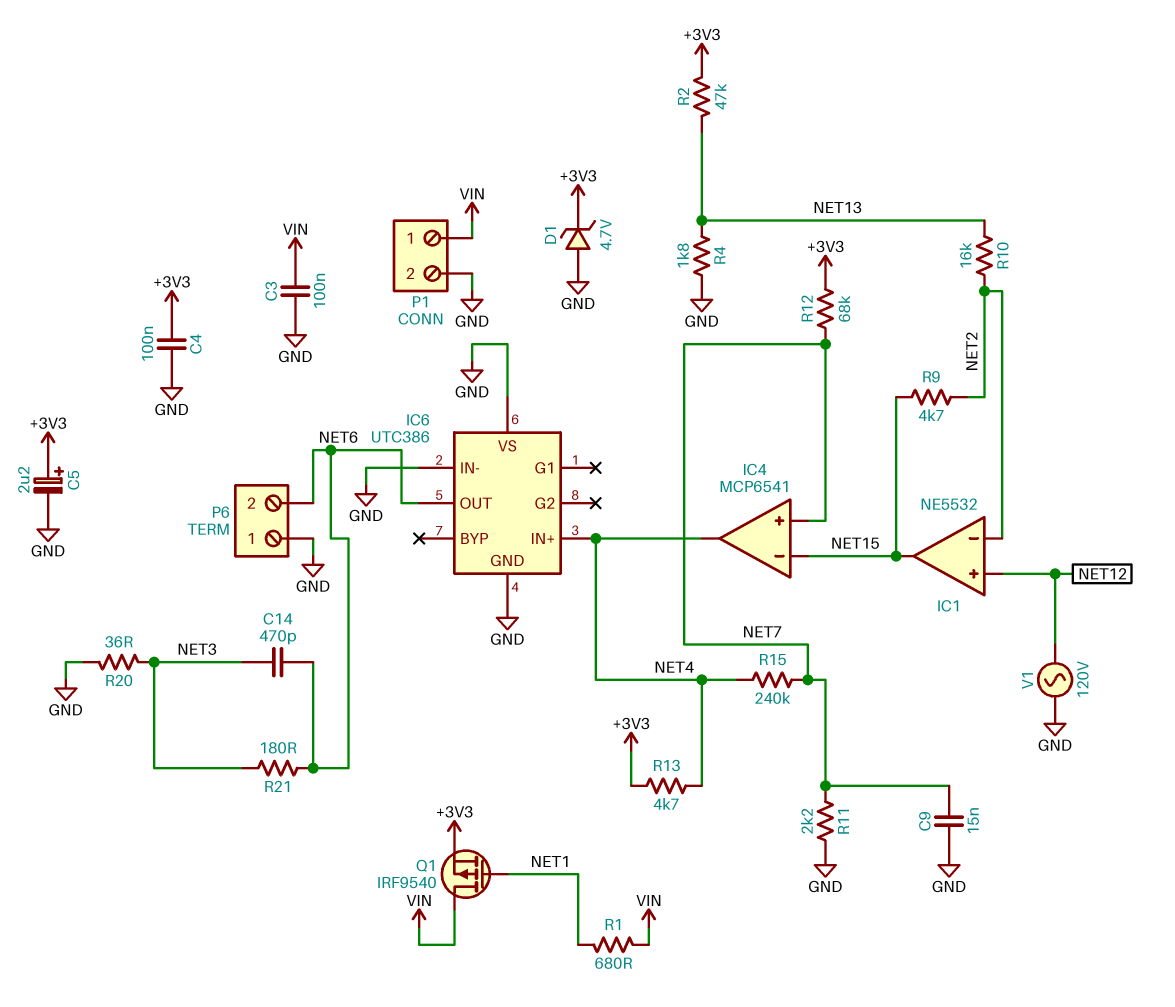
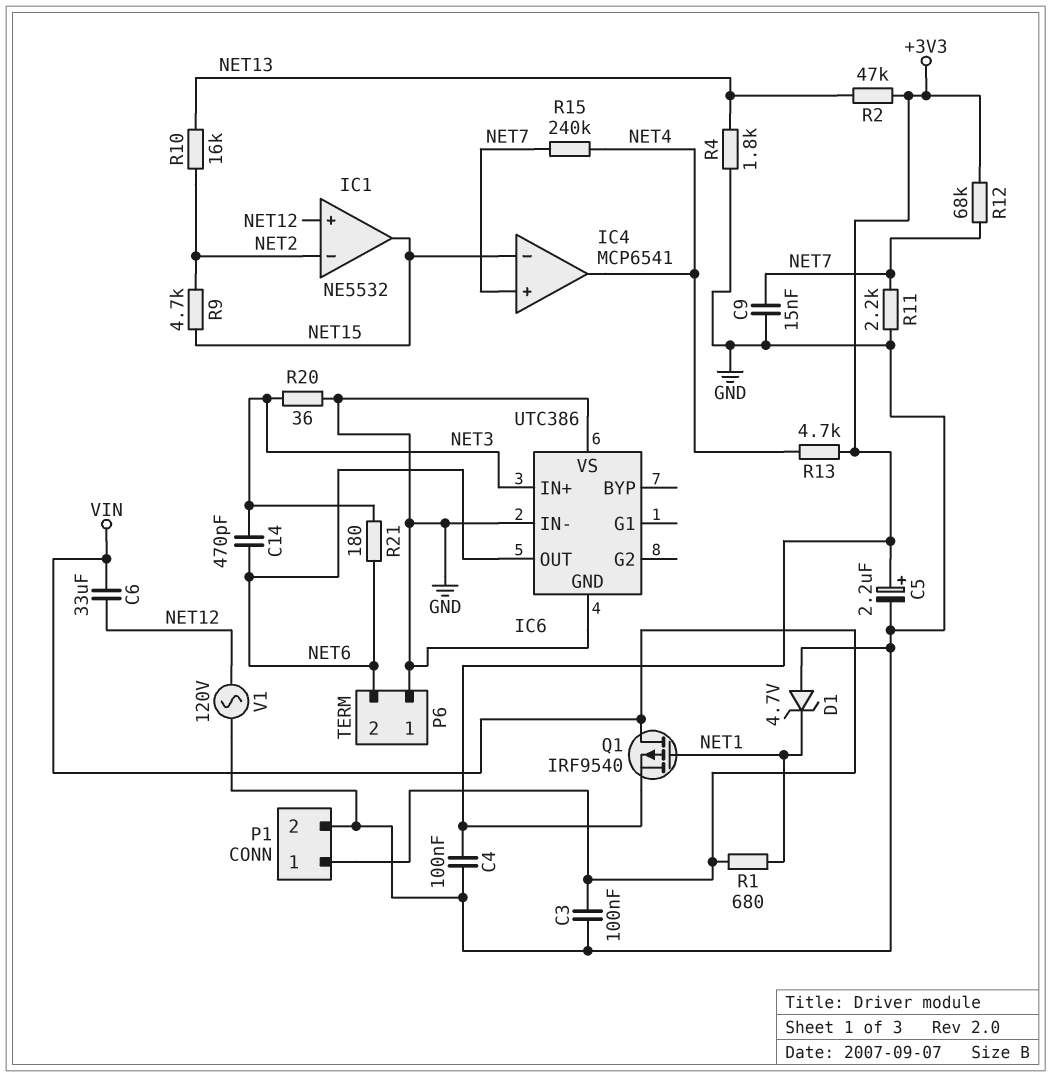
C6: none -> 33uF (NET12, VIN)
D1: zener 4.7V (A GND, K +3V3) -> zener 4.7V (A GND, K NET1)
IC6 pin IN+: NET4 -> NET3

